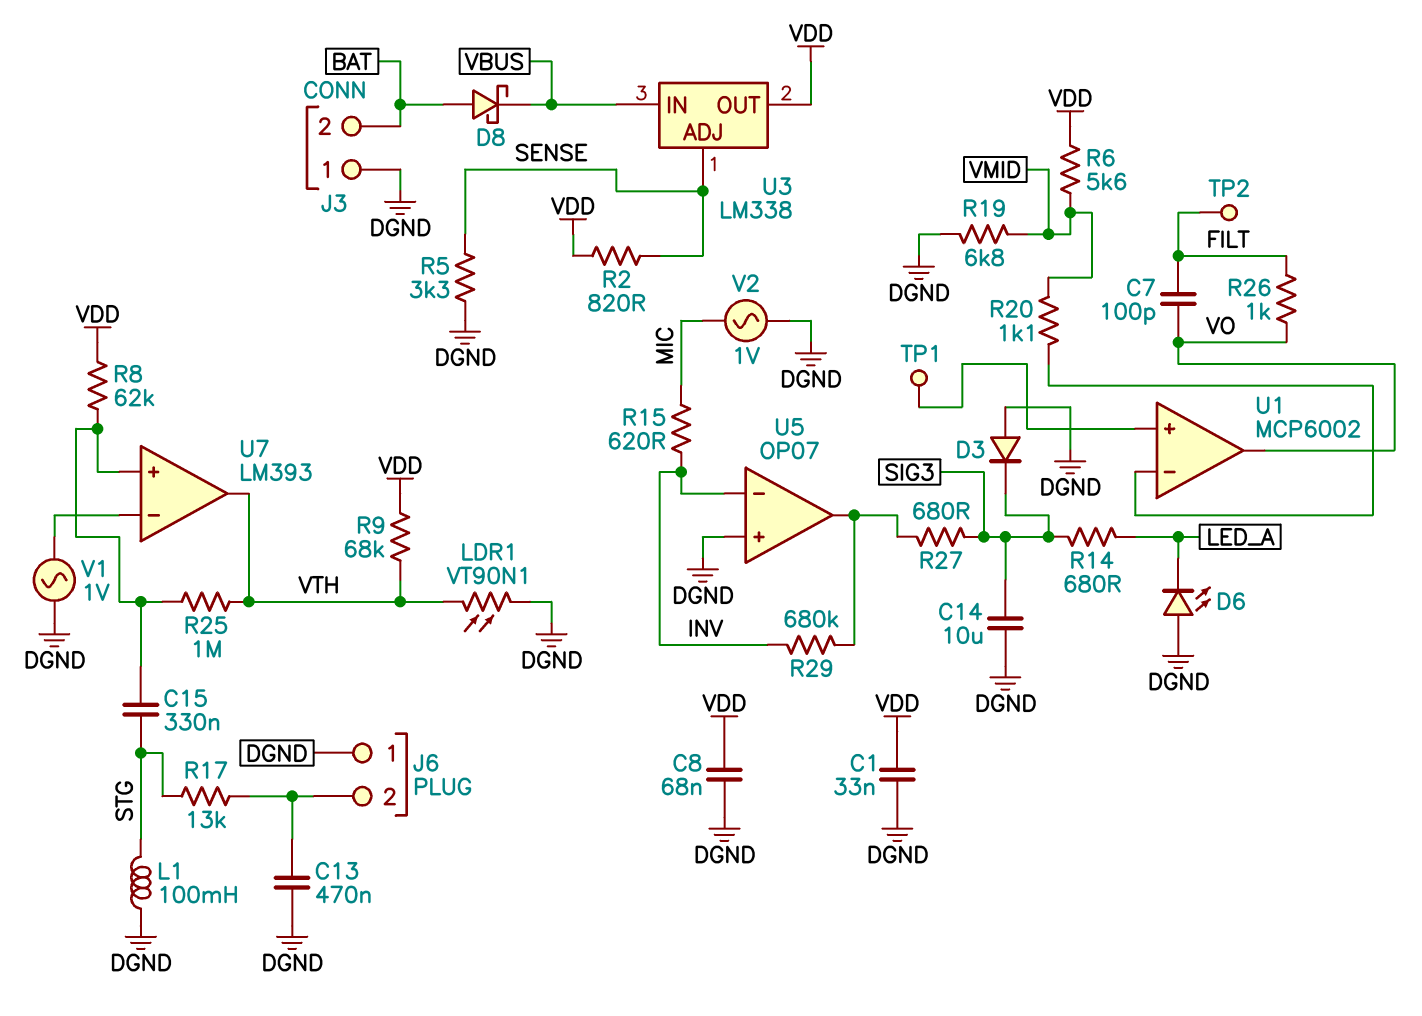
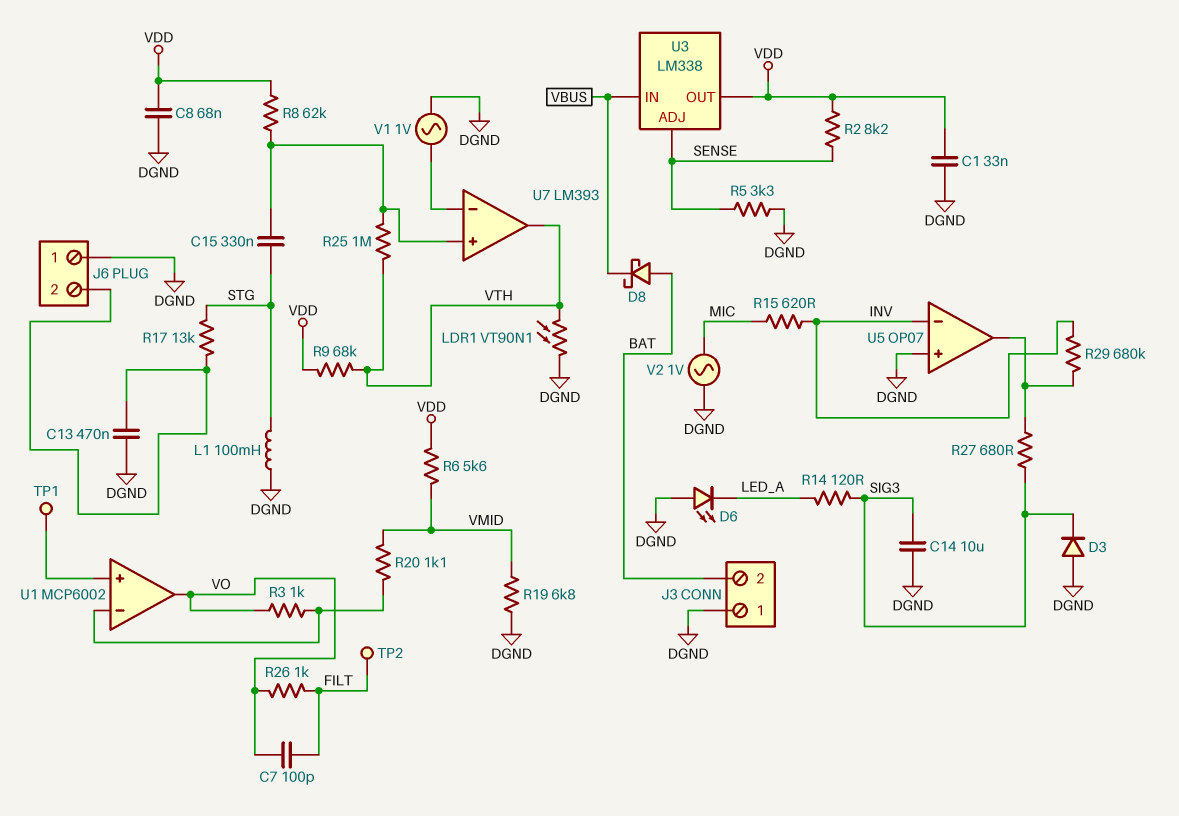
R2: 820 (SENSE, VDD) -> 8.2k (SENSE, VDD)
R3: none -> 1k (U1/in-, VO)
R14: 680 (LED_A, SIG3) -> 120 (LED_A, SIG3)

